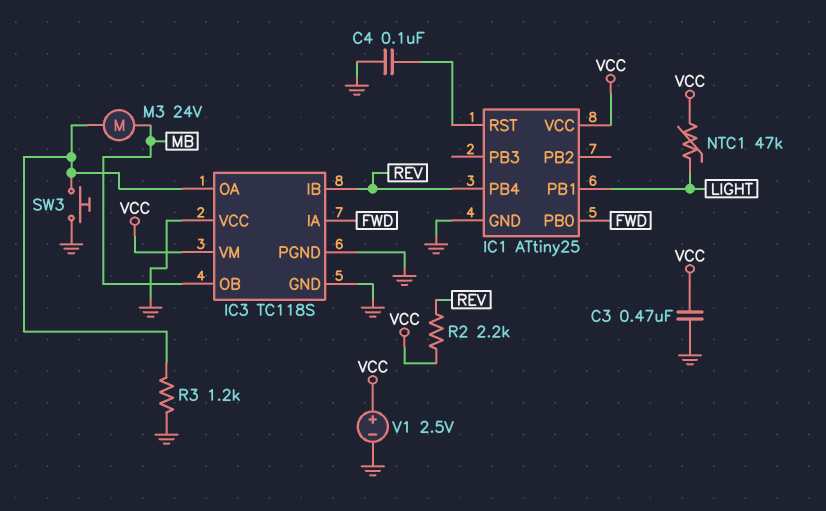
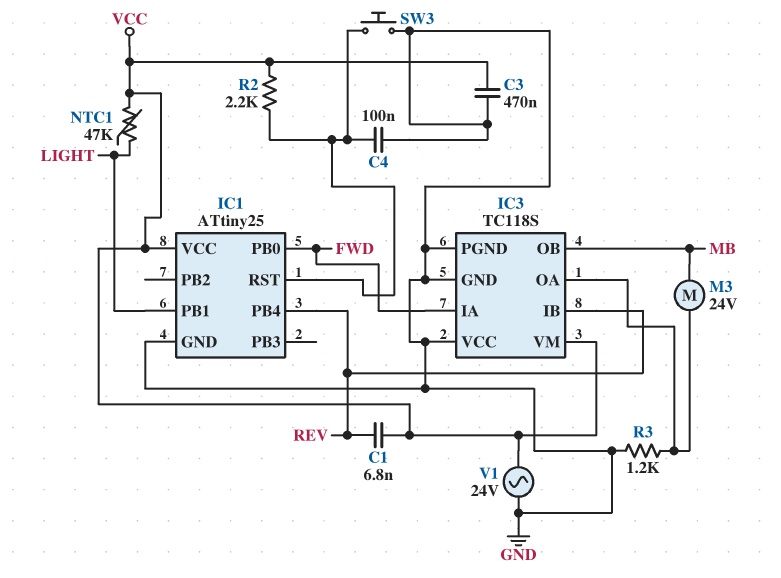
C1: none -> 6.8nF (REV, VCC)
R2: 2.2k (REV, VCC) -> 2.2k (IC1/RST, VCC)
SW3: button (GND, IC3/OA) -> button (GND, IC1/RST)
V1: 2.5V (plus VCC, minus GND) -> AC 24V (GND, VCC)

